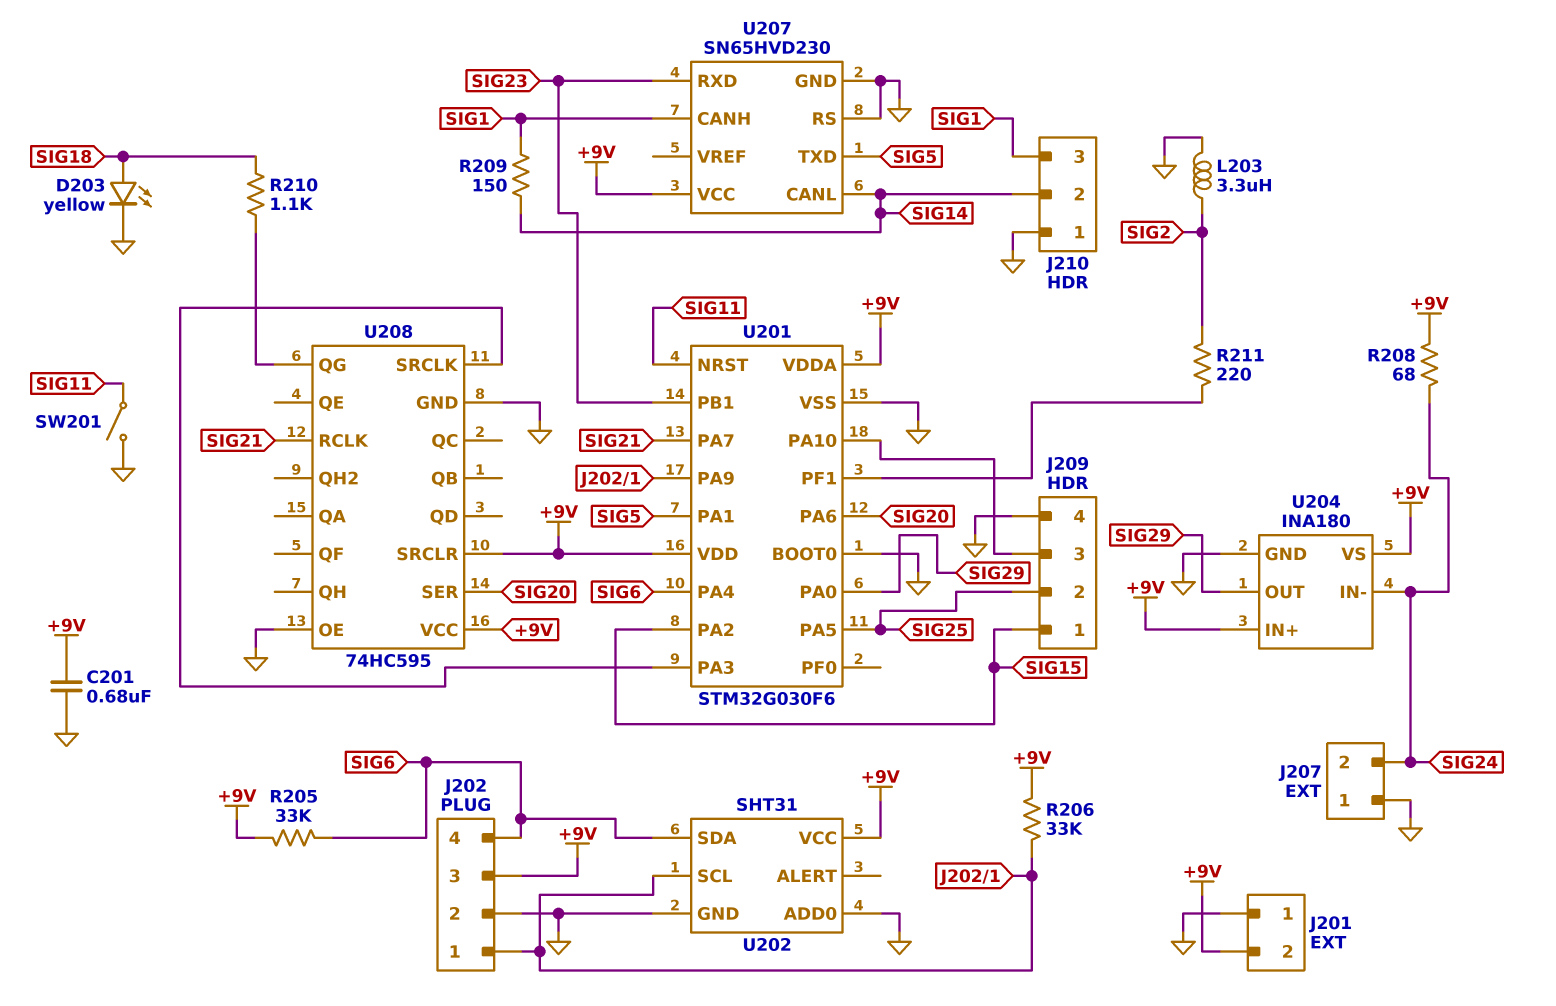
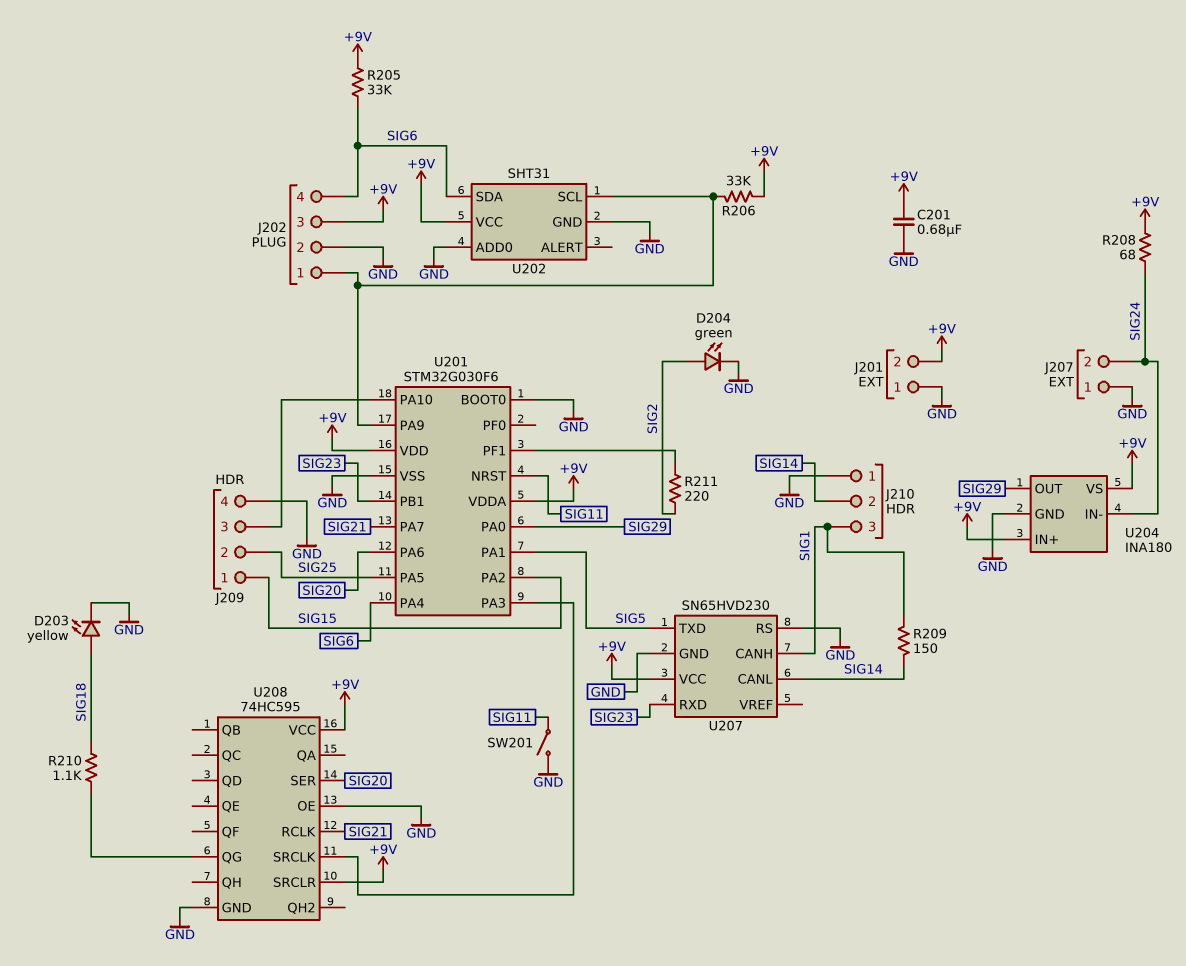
D204: none -> LED green (A SIG2, K GND)
L203: 3.3uH (GND, SIG2) -> none

